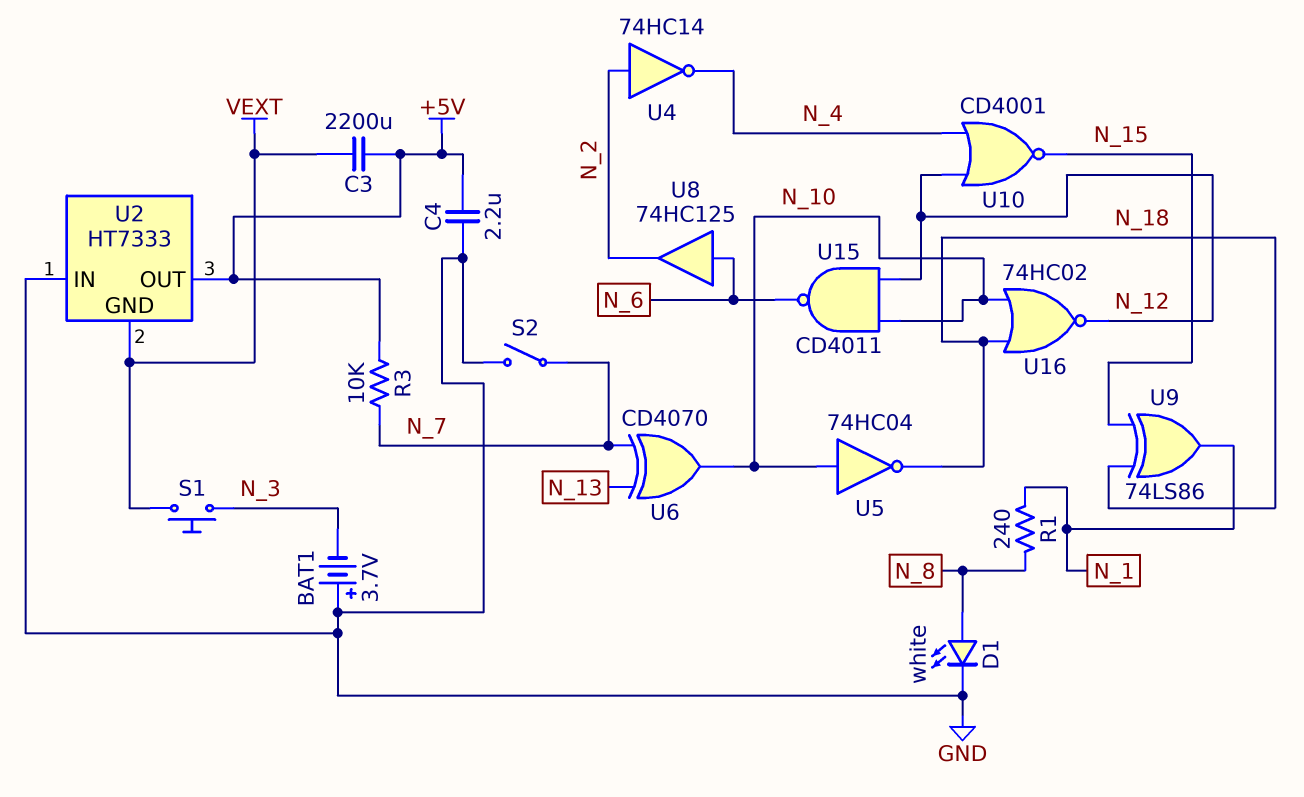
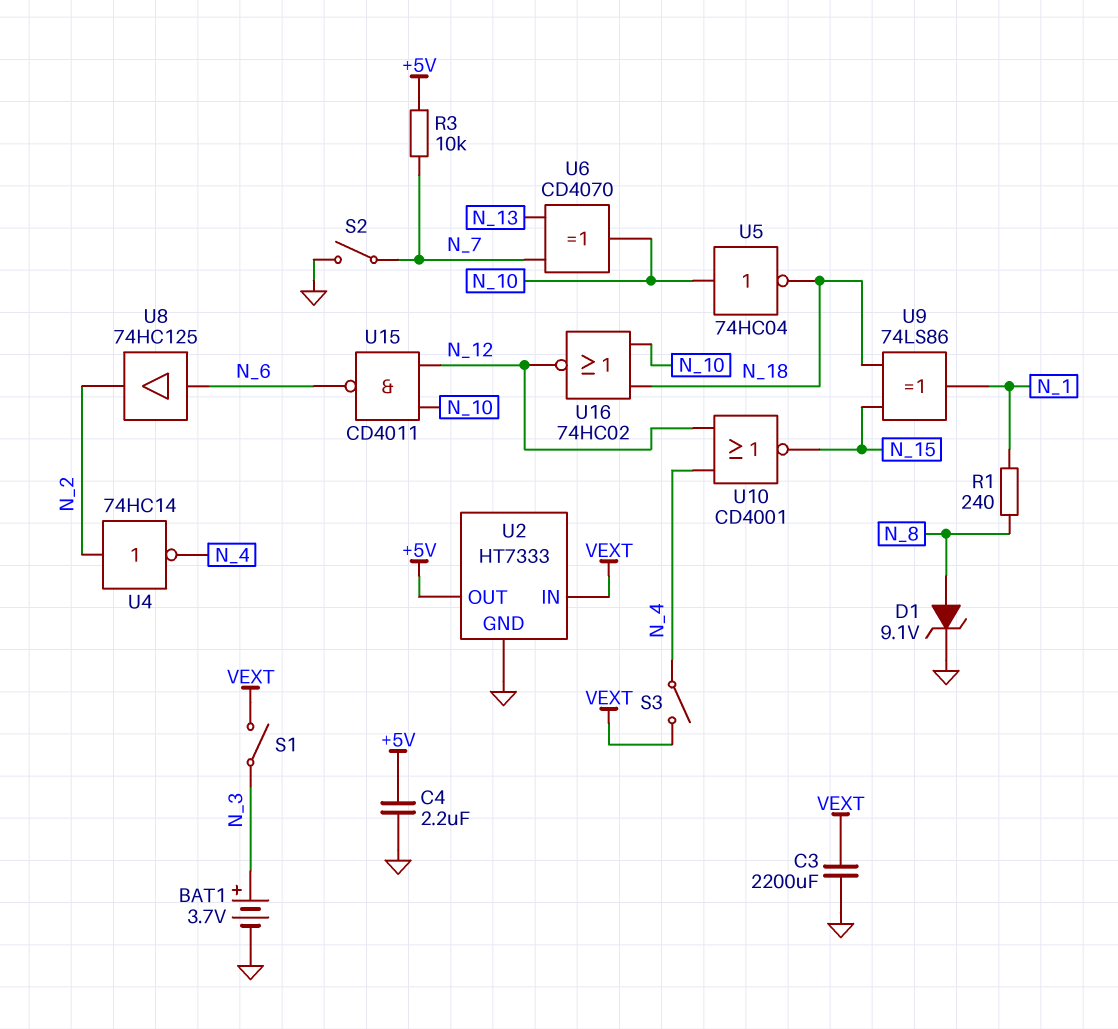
BAT1: 3.7V (plus GND, minus N_3) -> 3.7V (plus N_3, minus GND)
C3: 2200uF (+5V, VEXT) -> 2200uF (GND, VEXT)
D1: LED white (A N_8, K GND) -> zener 9.1V (A N_8, K GND)
S1: button (N_3, VEXT) -> switch (N_3, VEXT)
S3: none -> switch (N_4, VEXT)
U2 pin GND: VEXT -> GND
U2 pin IN: GND -> VEXT

